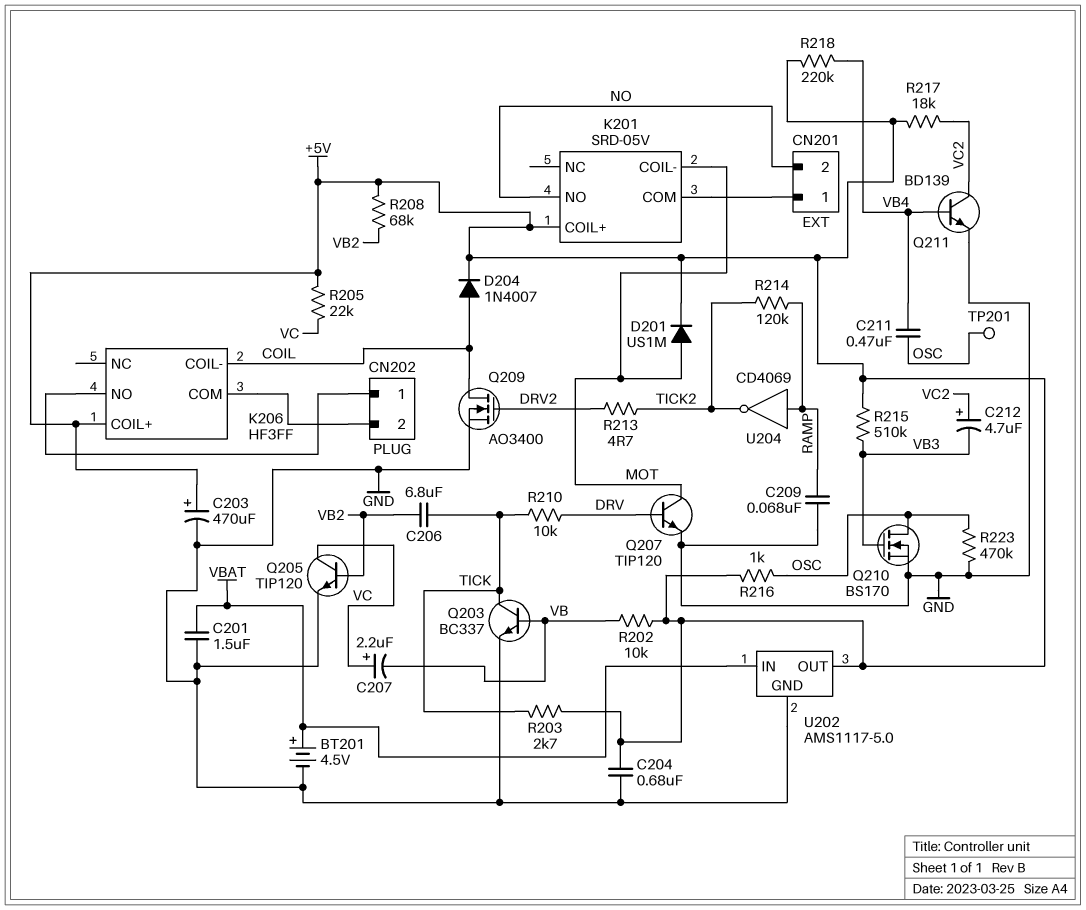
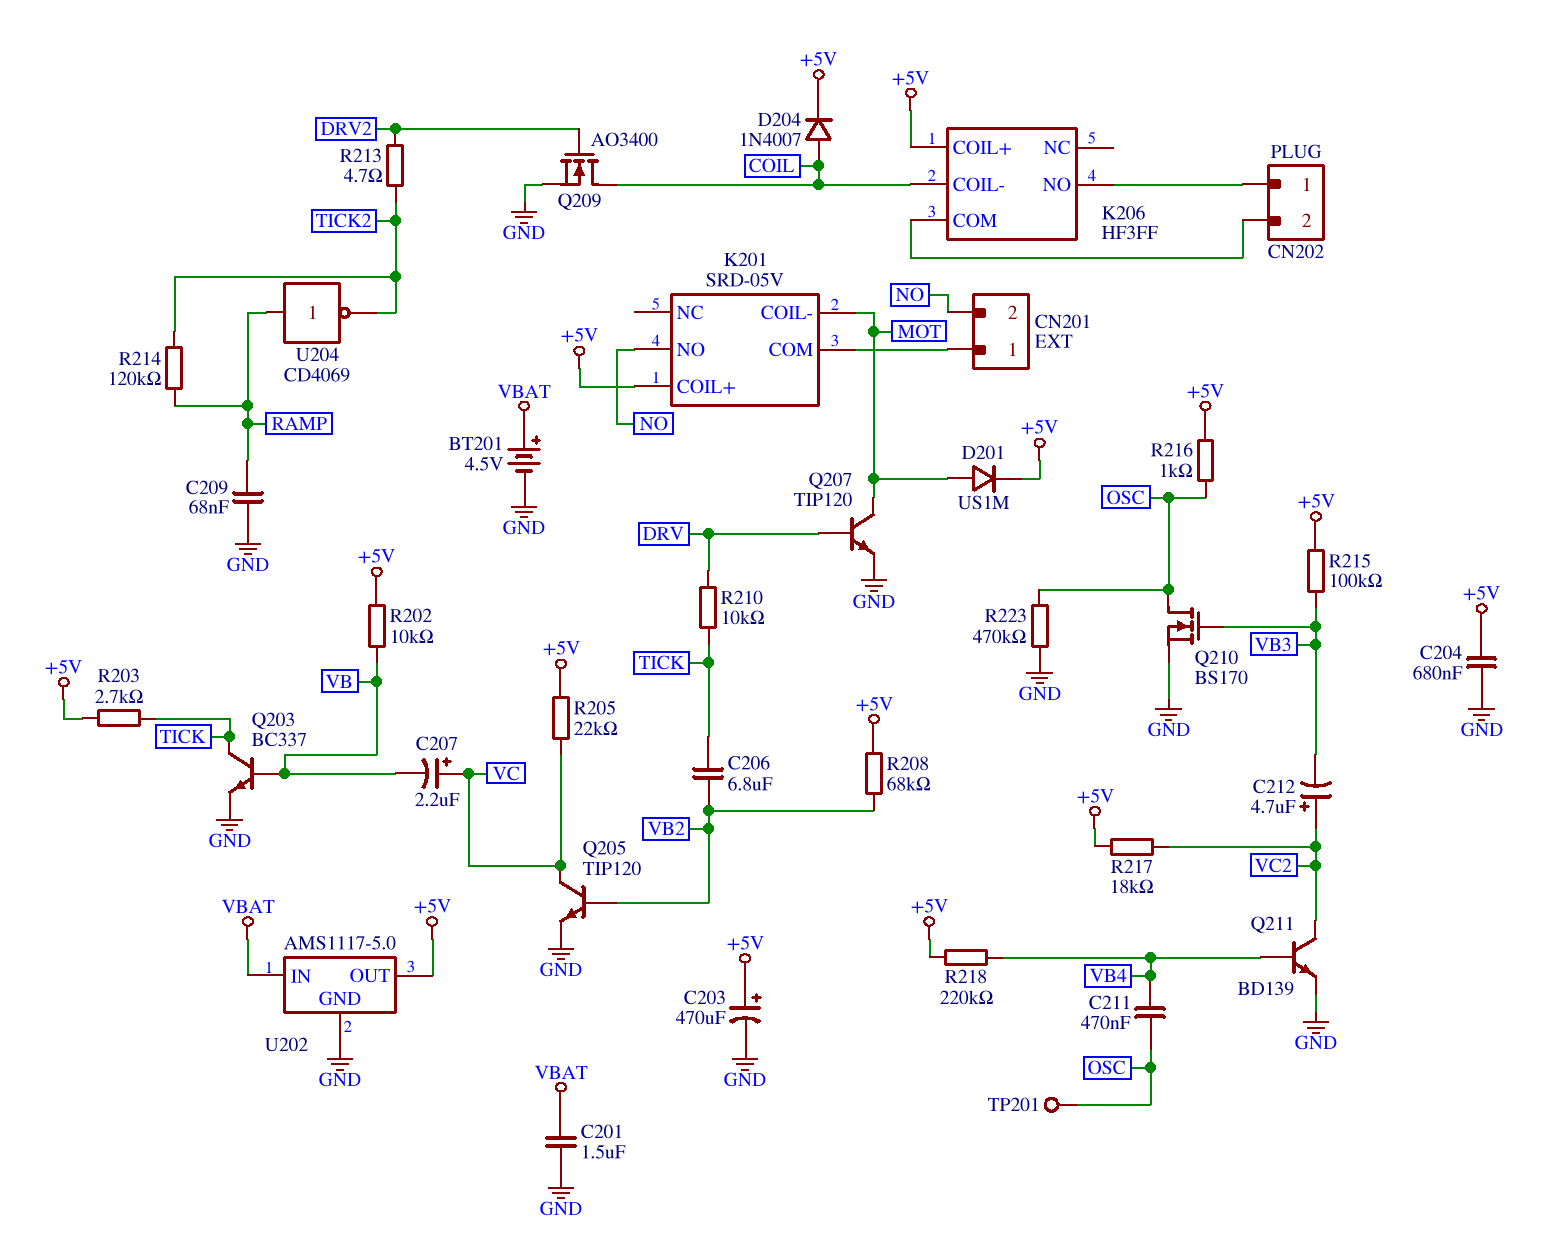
R215: 510k (+5V, VB3) -> 100k (+5V, VB3)

